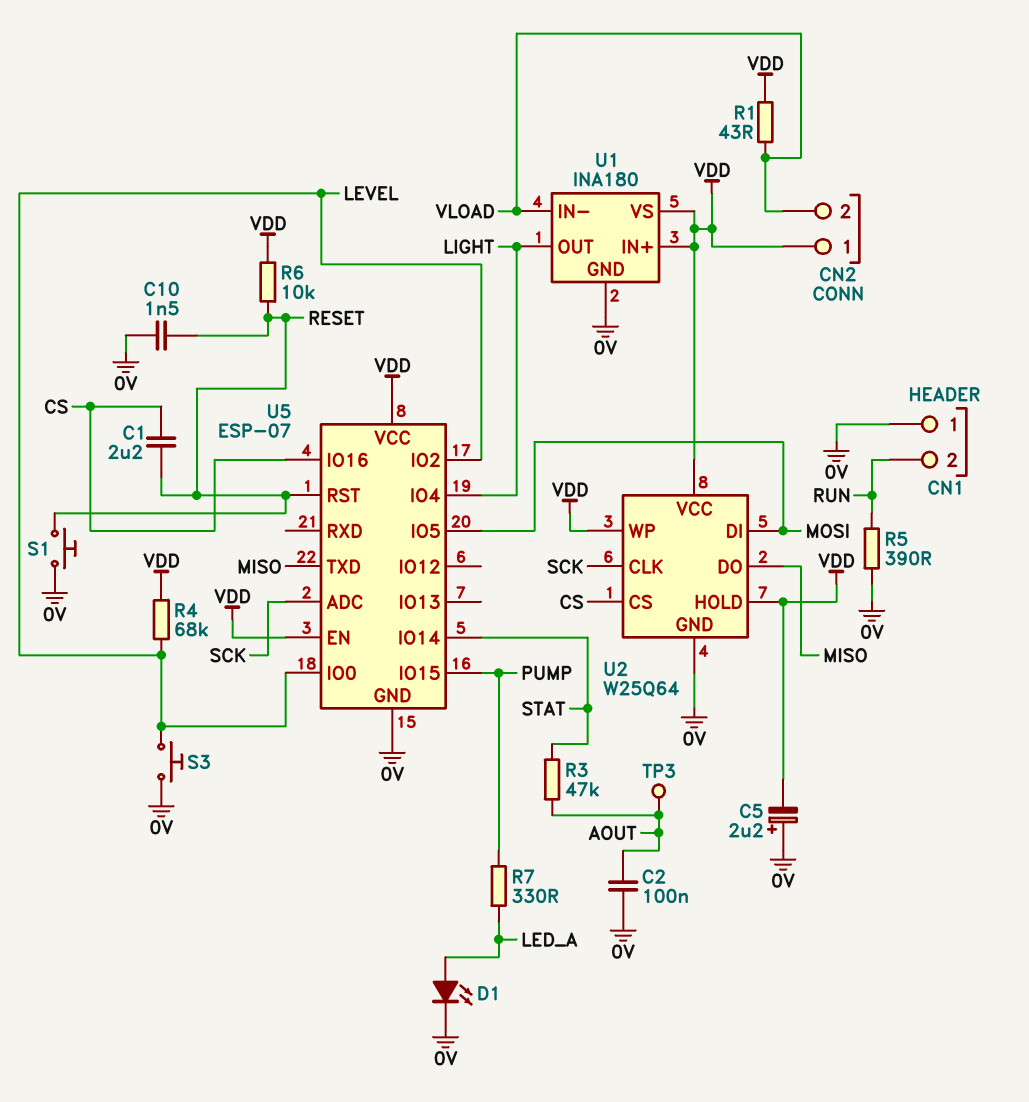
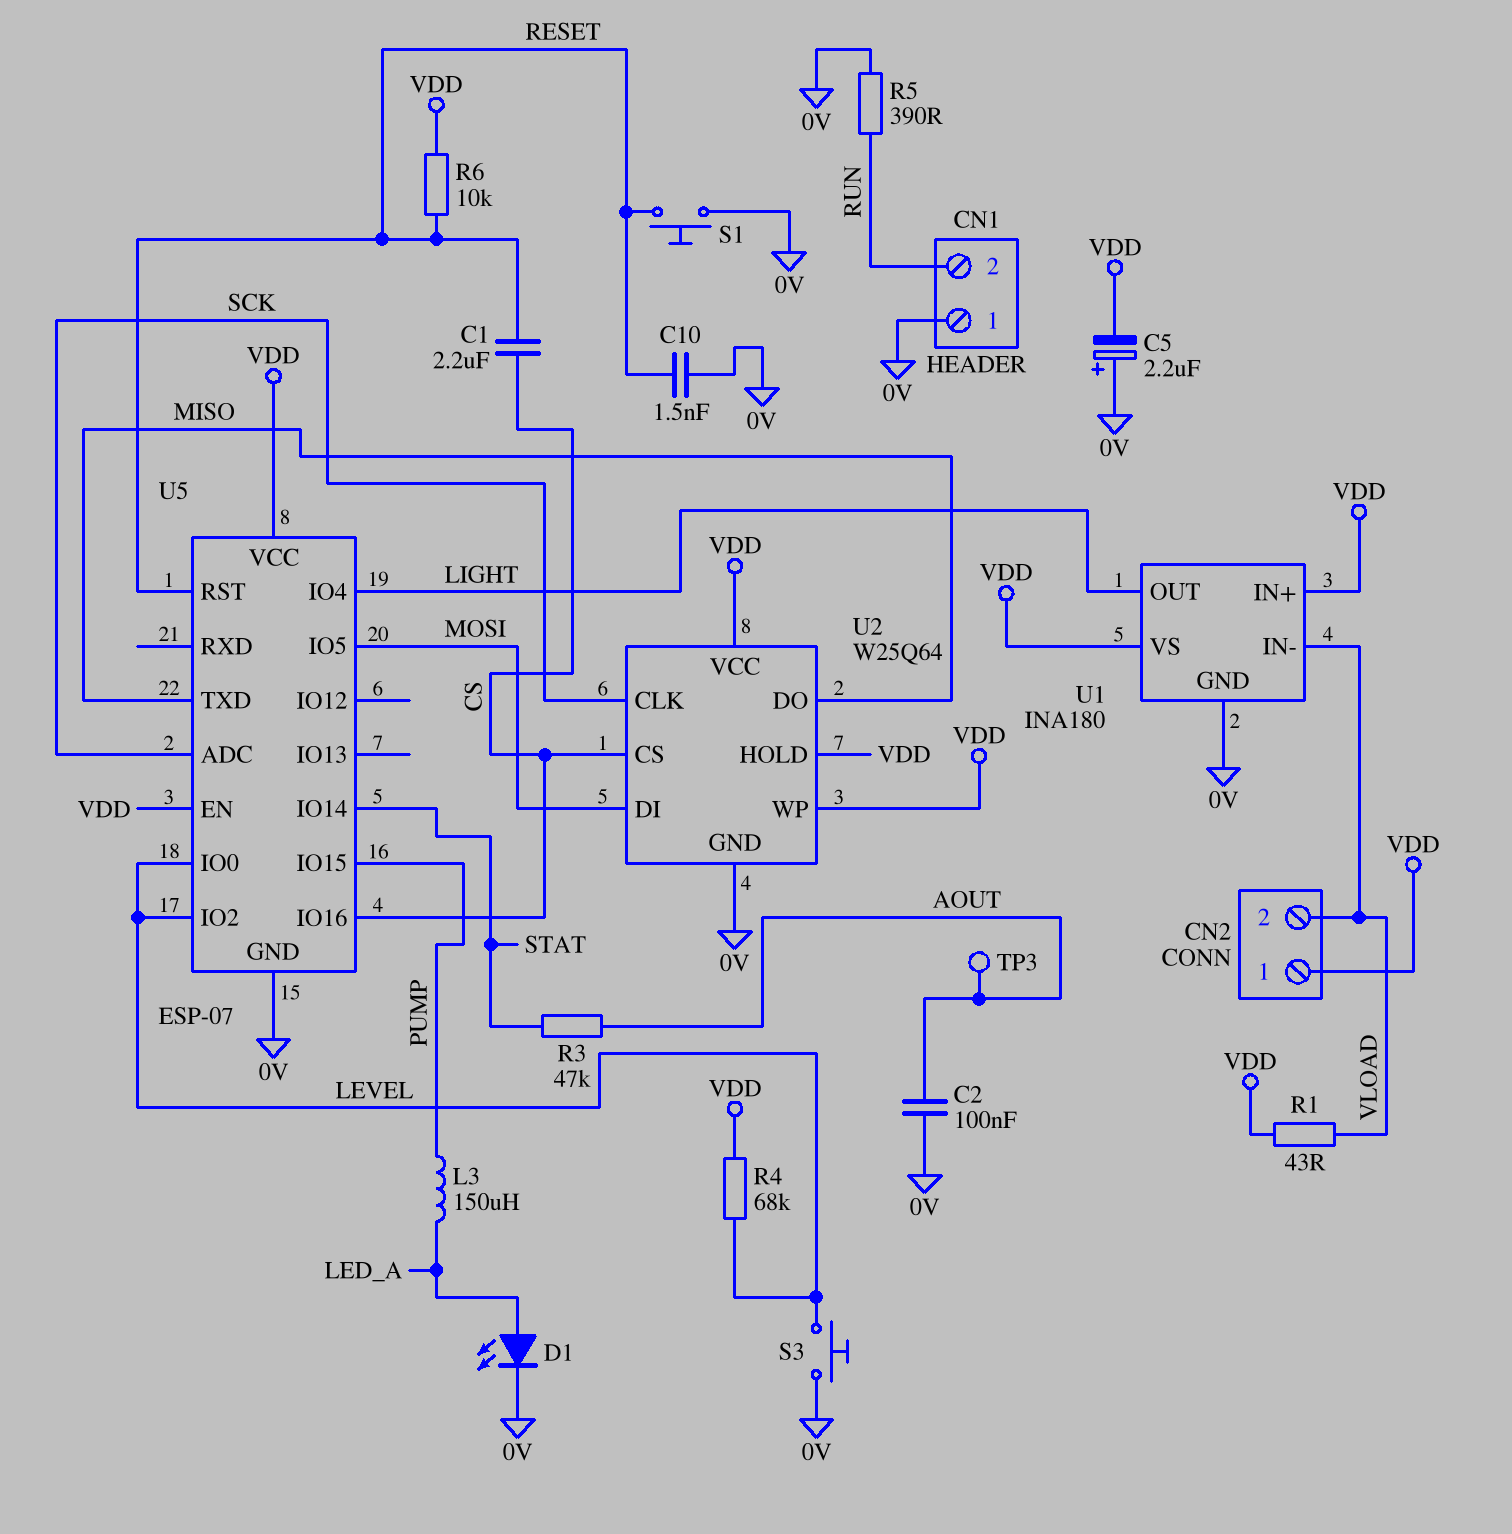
L3: none -> 150uH (LED_A, PUMP)
R7: 330 (LED_A, PUMP) -> none

